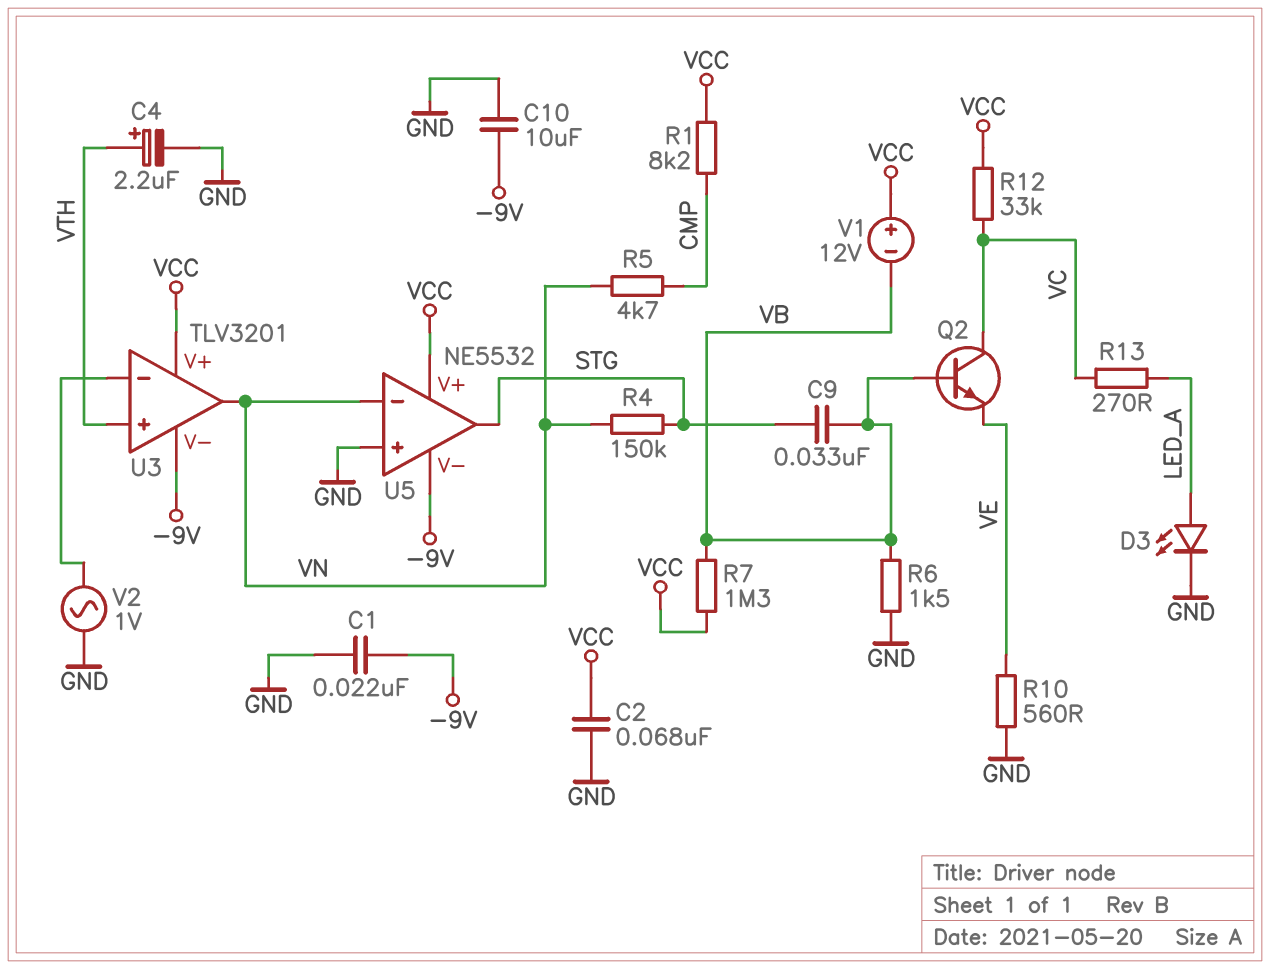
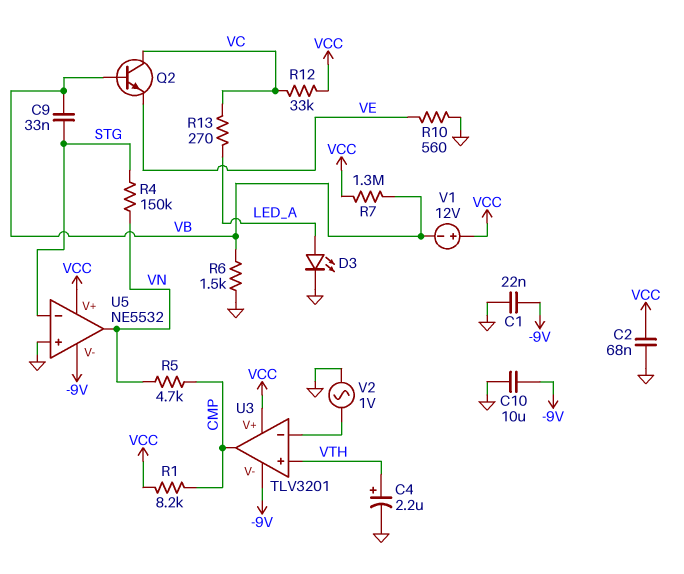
U3 pin out: VN -> CMP
U5 pin in-: VN -> STG
U5 pin out: STG -> VN

